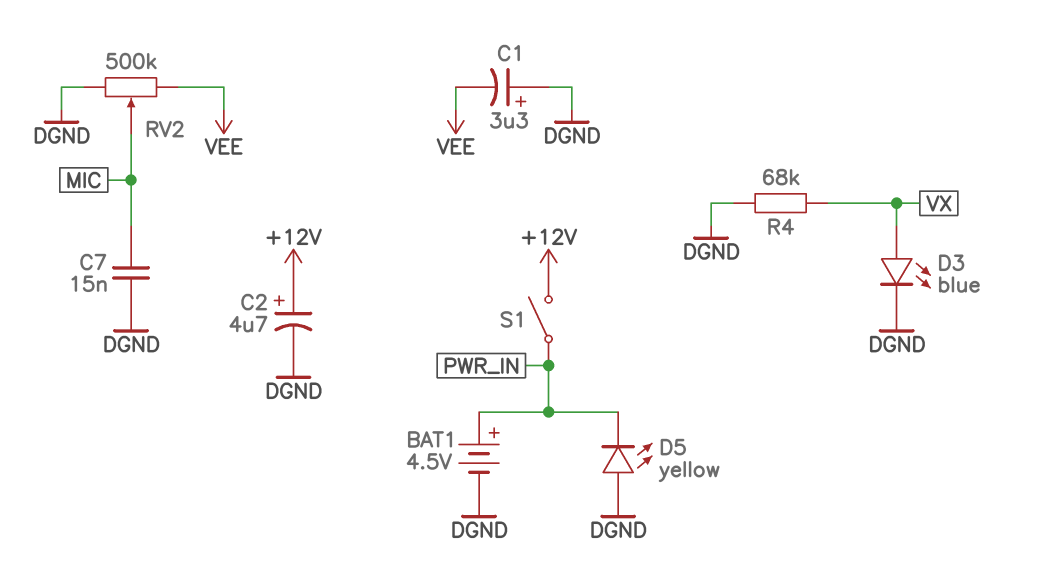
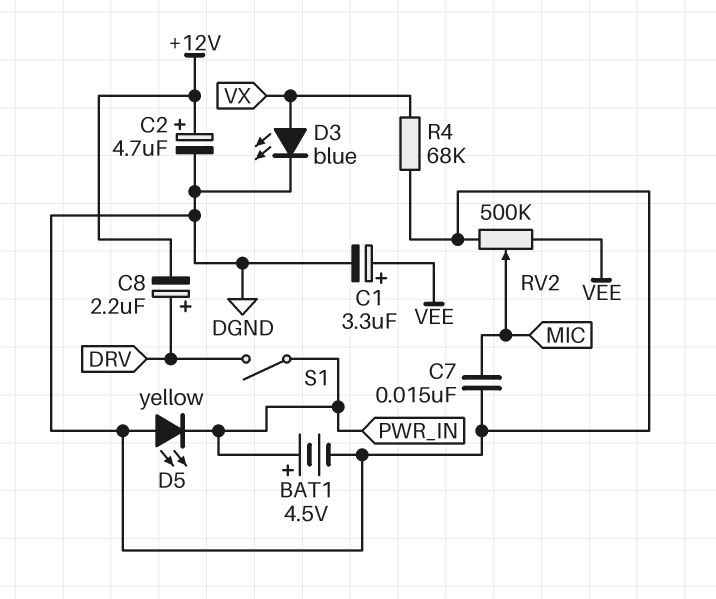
C1: 3.3uF (plus DGND, minus VEE) -> 3.3uF (plus VEE, minus DGND)
C8: none -> 2.2uF (plus DRV, minus +12V)
S1: switch (+12V, PWR_IN) -> switch (DRV, PWR_IN)

